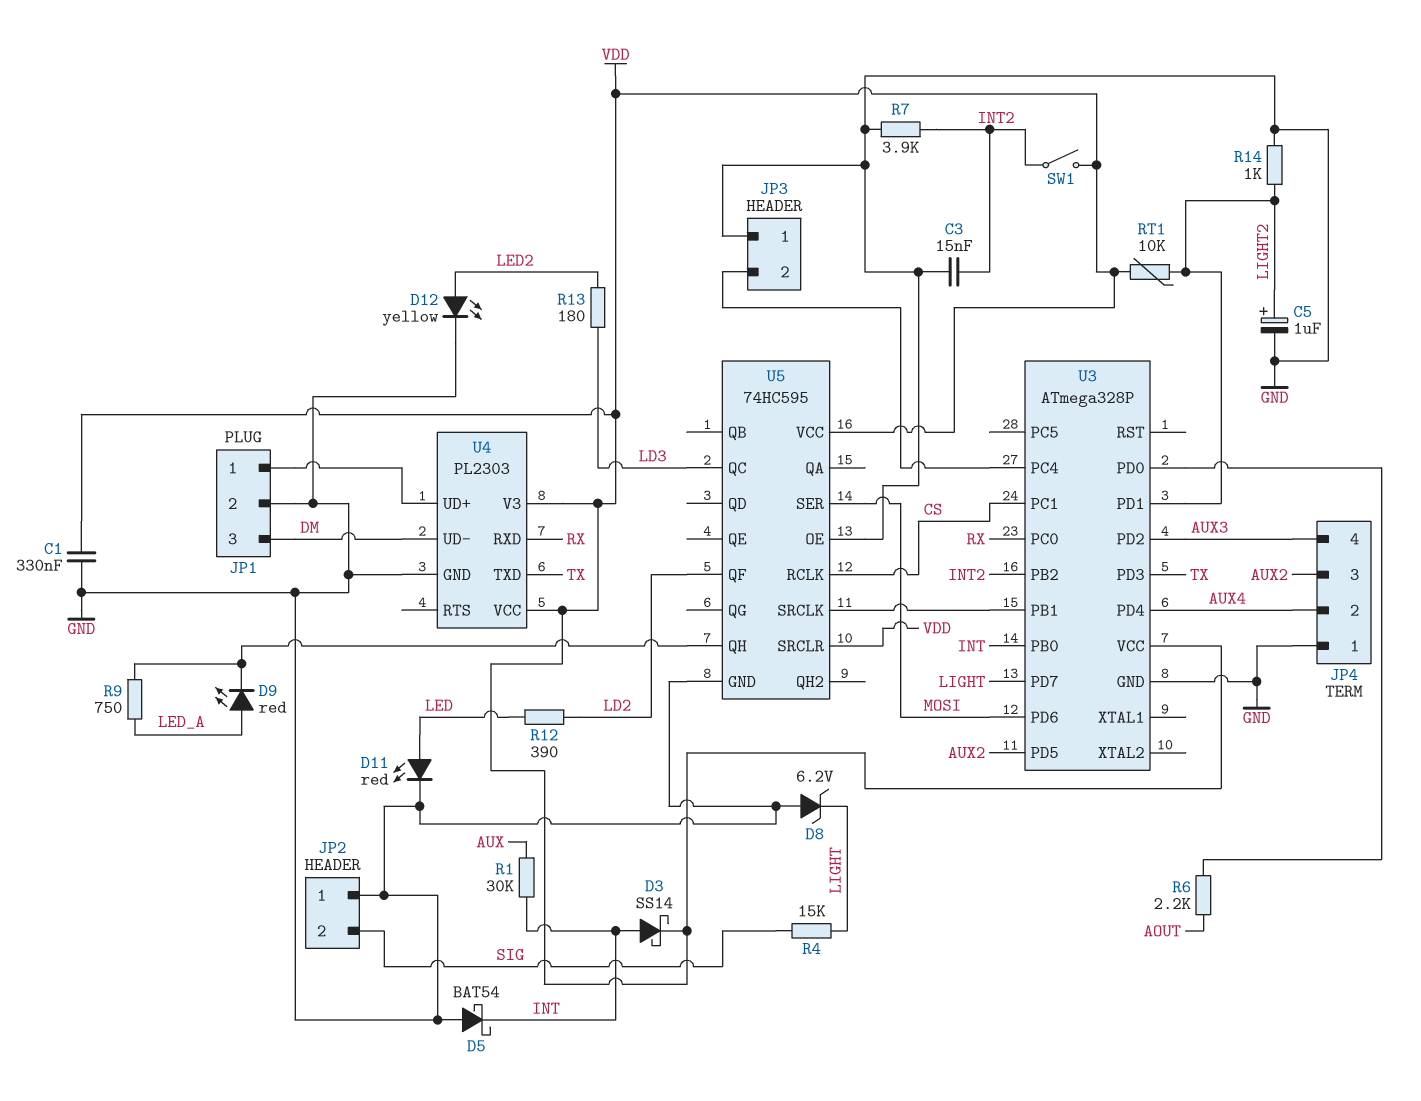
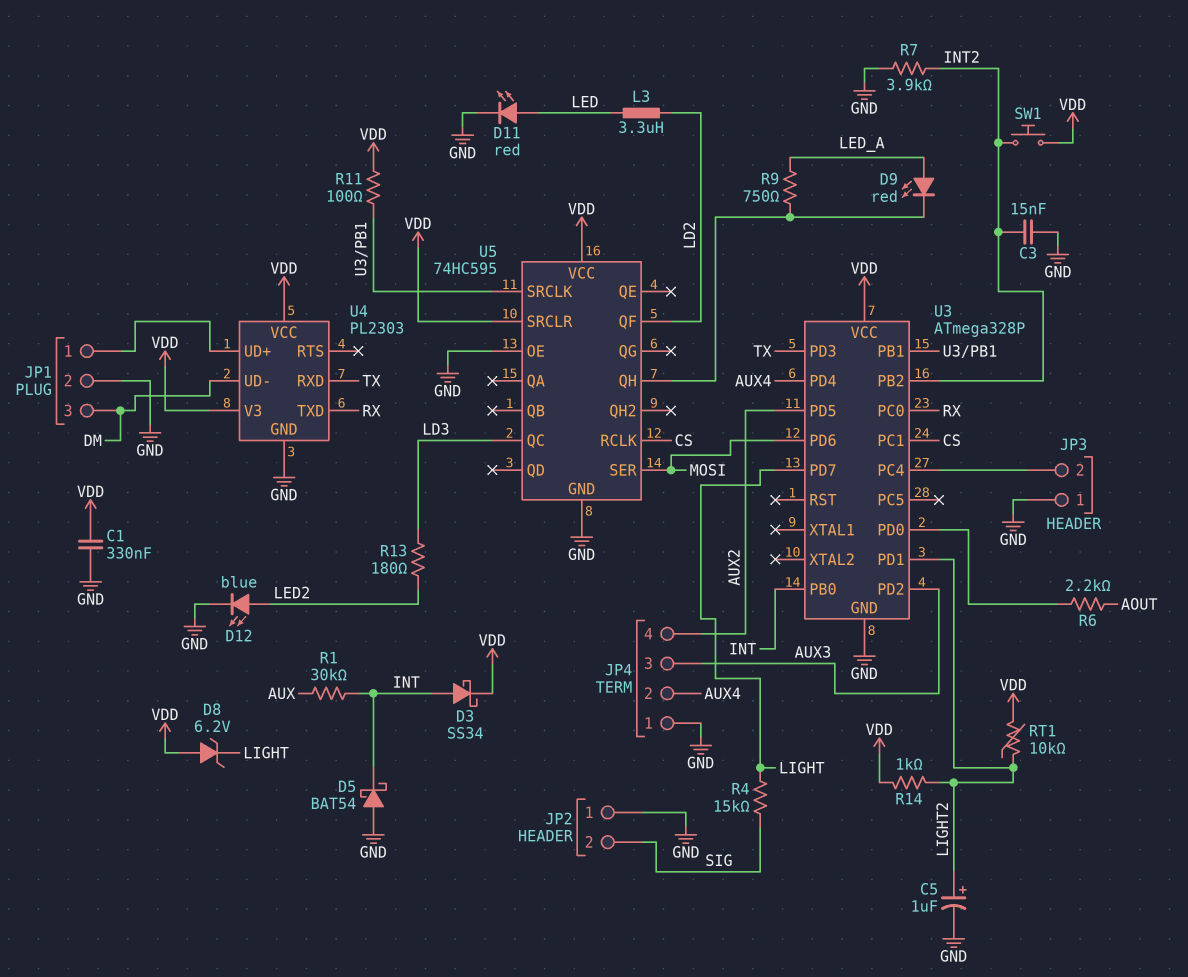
D3: schottky SS14 (A INT, K VDD) -> schottky SS34 (A INT, K VDD)
D8: zener 6.2V (A GND, K LIGHT) -> zener 6.2V (A VDD, K LIGHT)
D12: LED yellow (A LED2, K GND) -> LED blue (A LED2, K GND)
JP4 pin 3: AUX2 -> AUX3
JP4 pin 4: AUX3 -> AUX2
L3: none -> 3.3uH (LD2, LED)
R11: none -> 100 (U3/PB1, VDD)
R12: 390 (LD2, LED) -> none
R14: 1k (GND, LIGHT2) -> 1k (LIGHT2, VDD)
SW1: switch (INT2, VDD) -> button (INT2, VDD)
U4 pin RXD: RX -> TX
U4 pin TXD: TX -> RX

